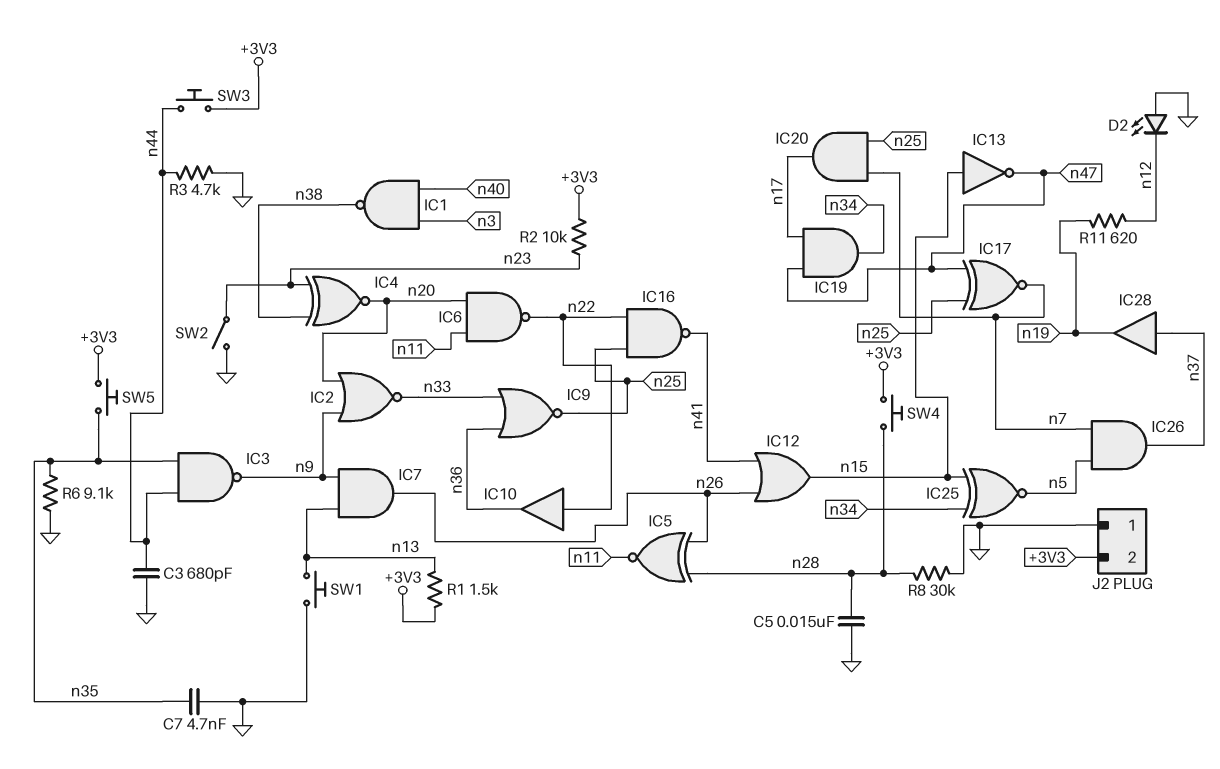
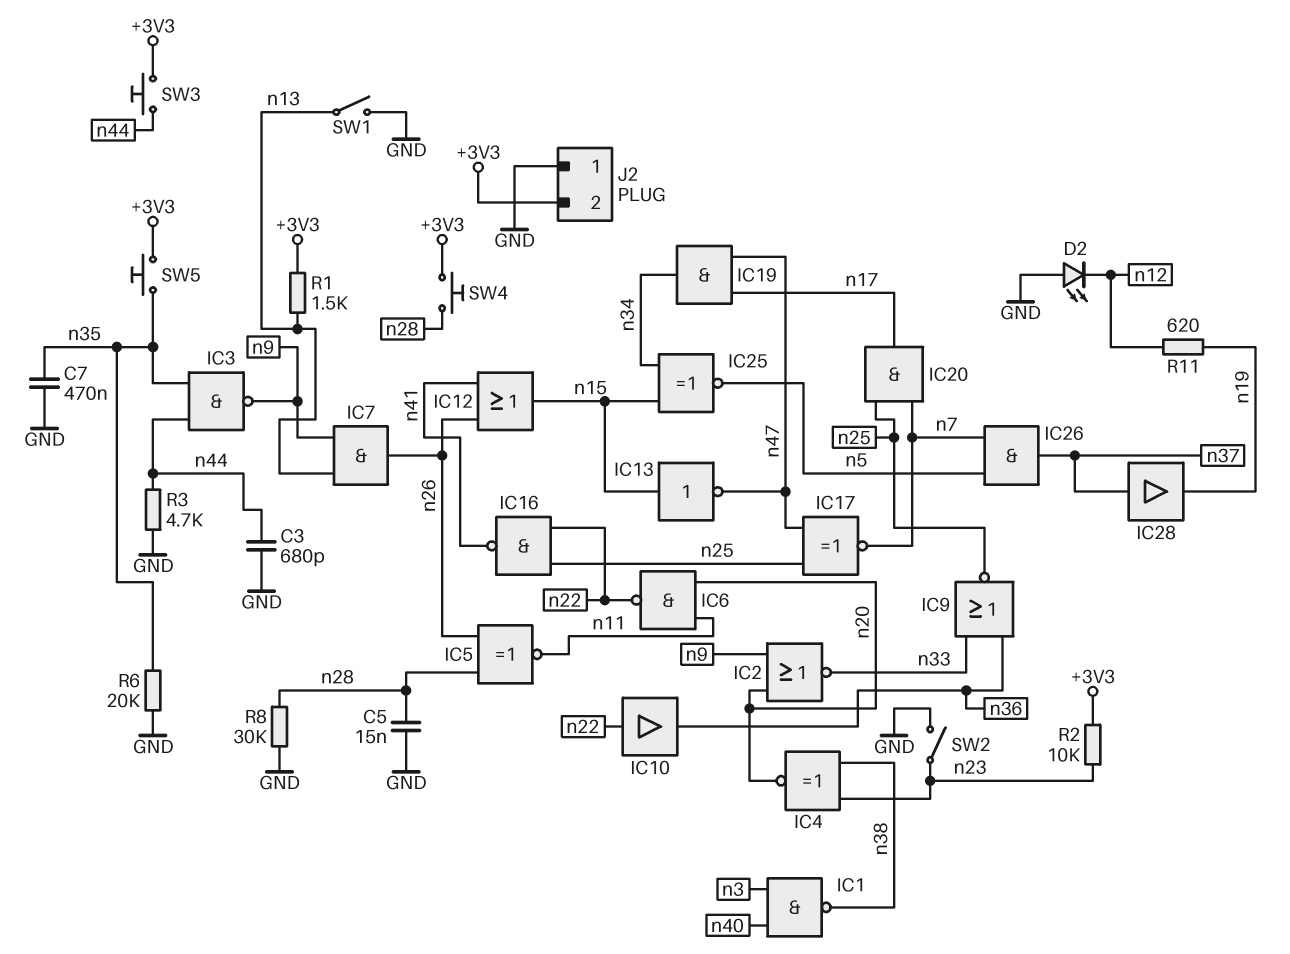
C7: 4.7nF (GND, n35) -> 470nF (GND, n35)
R6: 9.1k (GND, n35) -> 20k (GND, n35)
SW1: button (GND, n13) -> switch (GND, n13)

